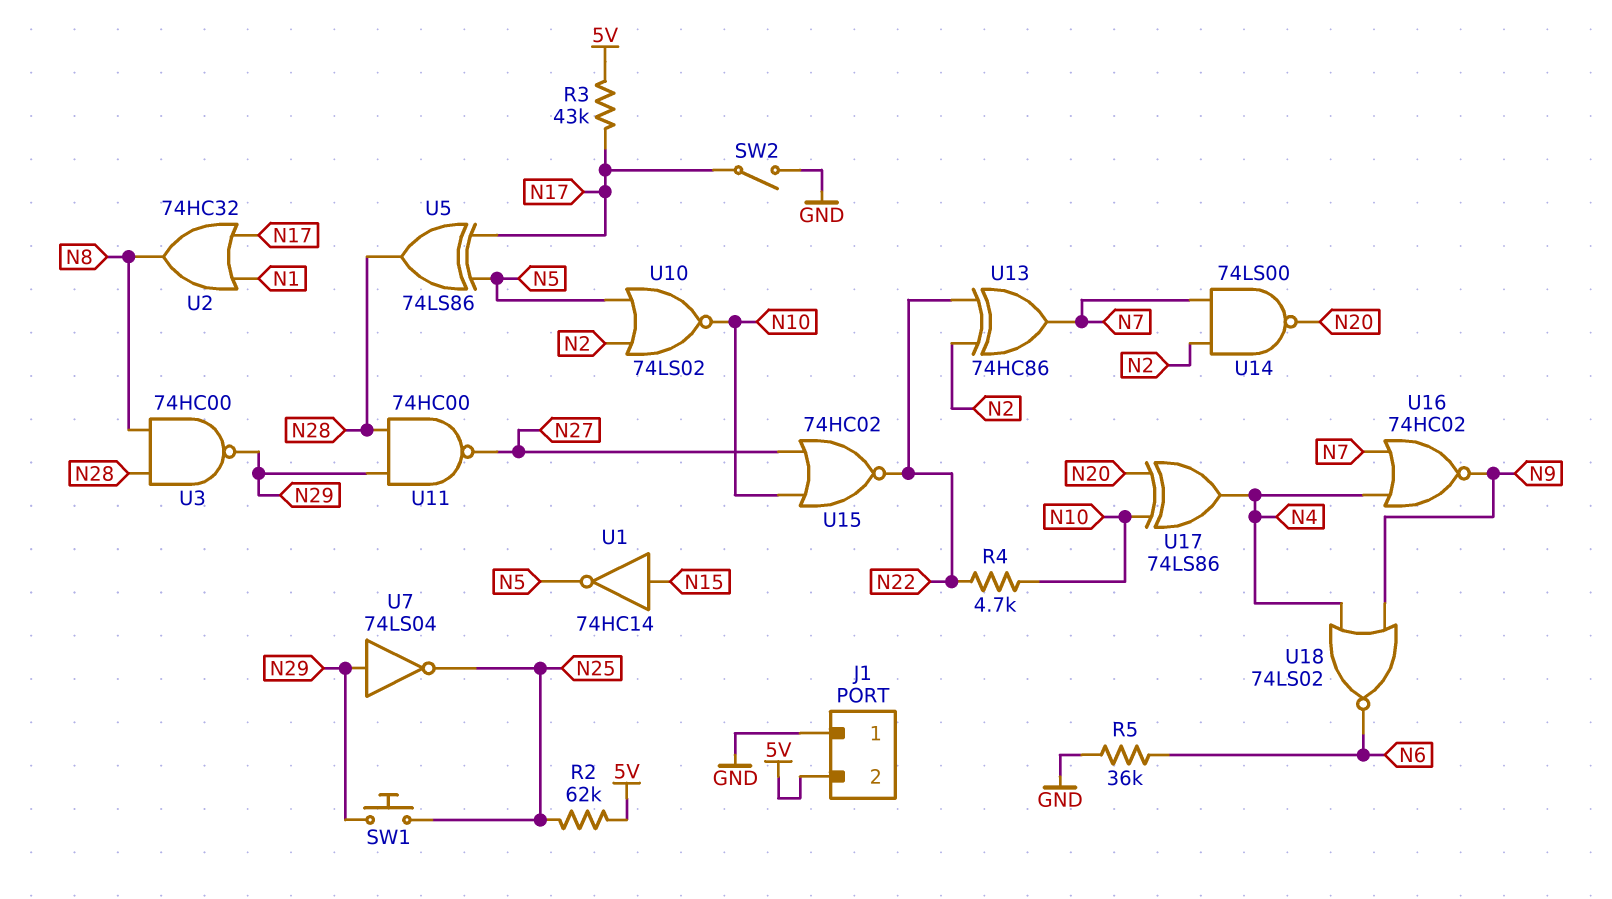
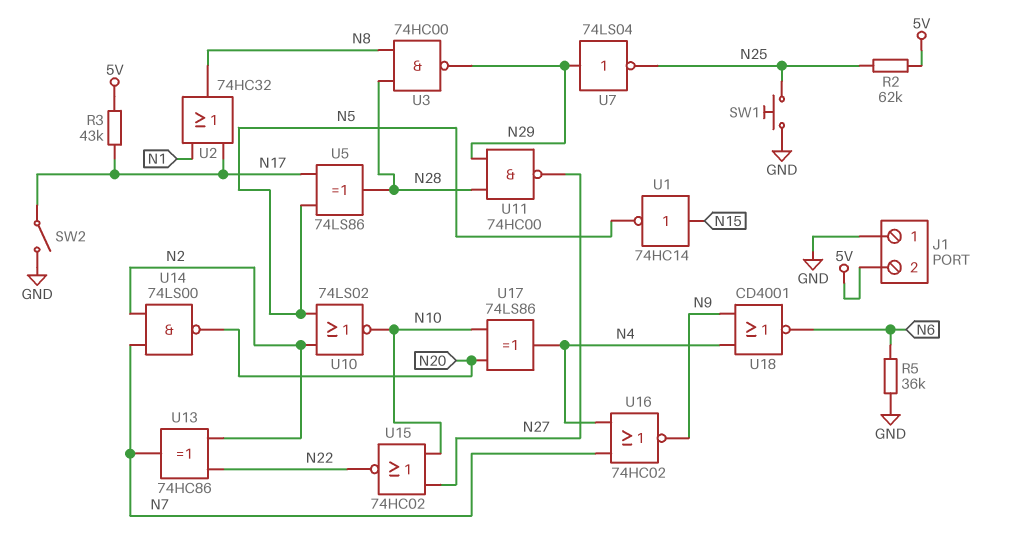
R4: 4.7k (N10, N22) -> none
SW1: button (N25, N29) -> button (GND, N25)
U18: NOR 74LS02 (in N4, in N9, out N6) -> NOR CD4001 (in N4, in N9, out N6)

